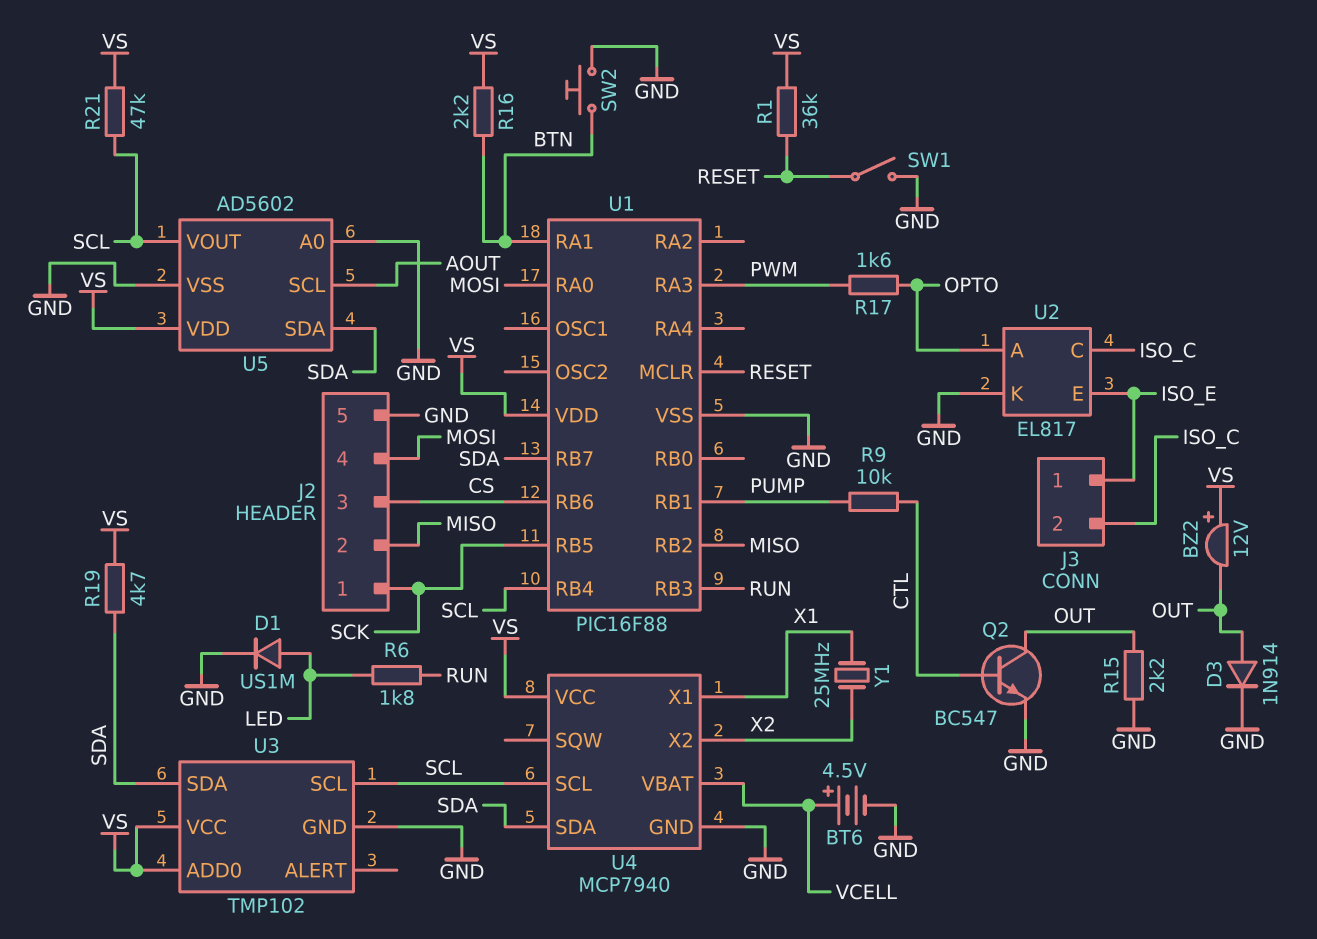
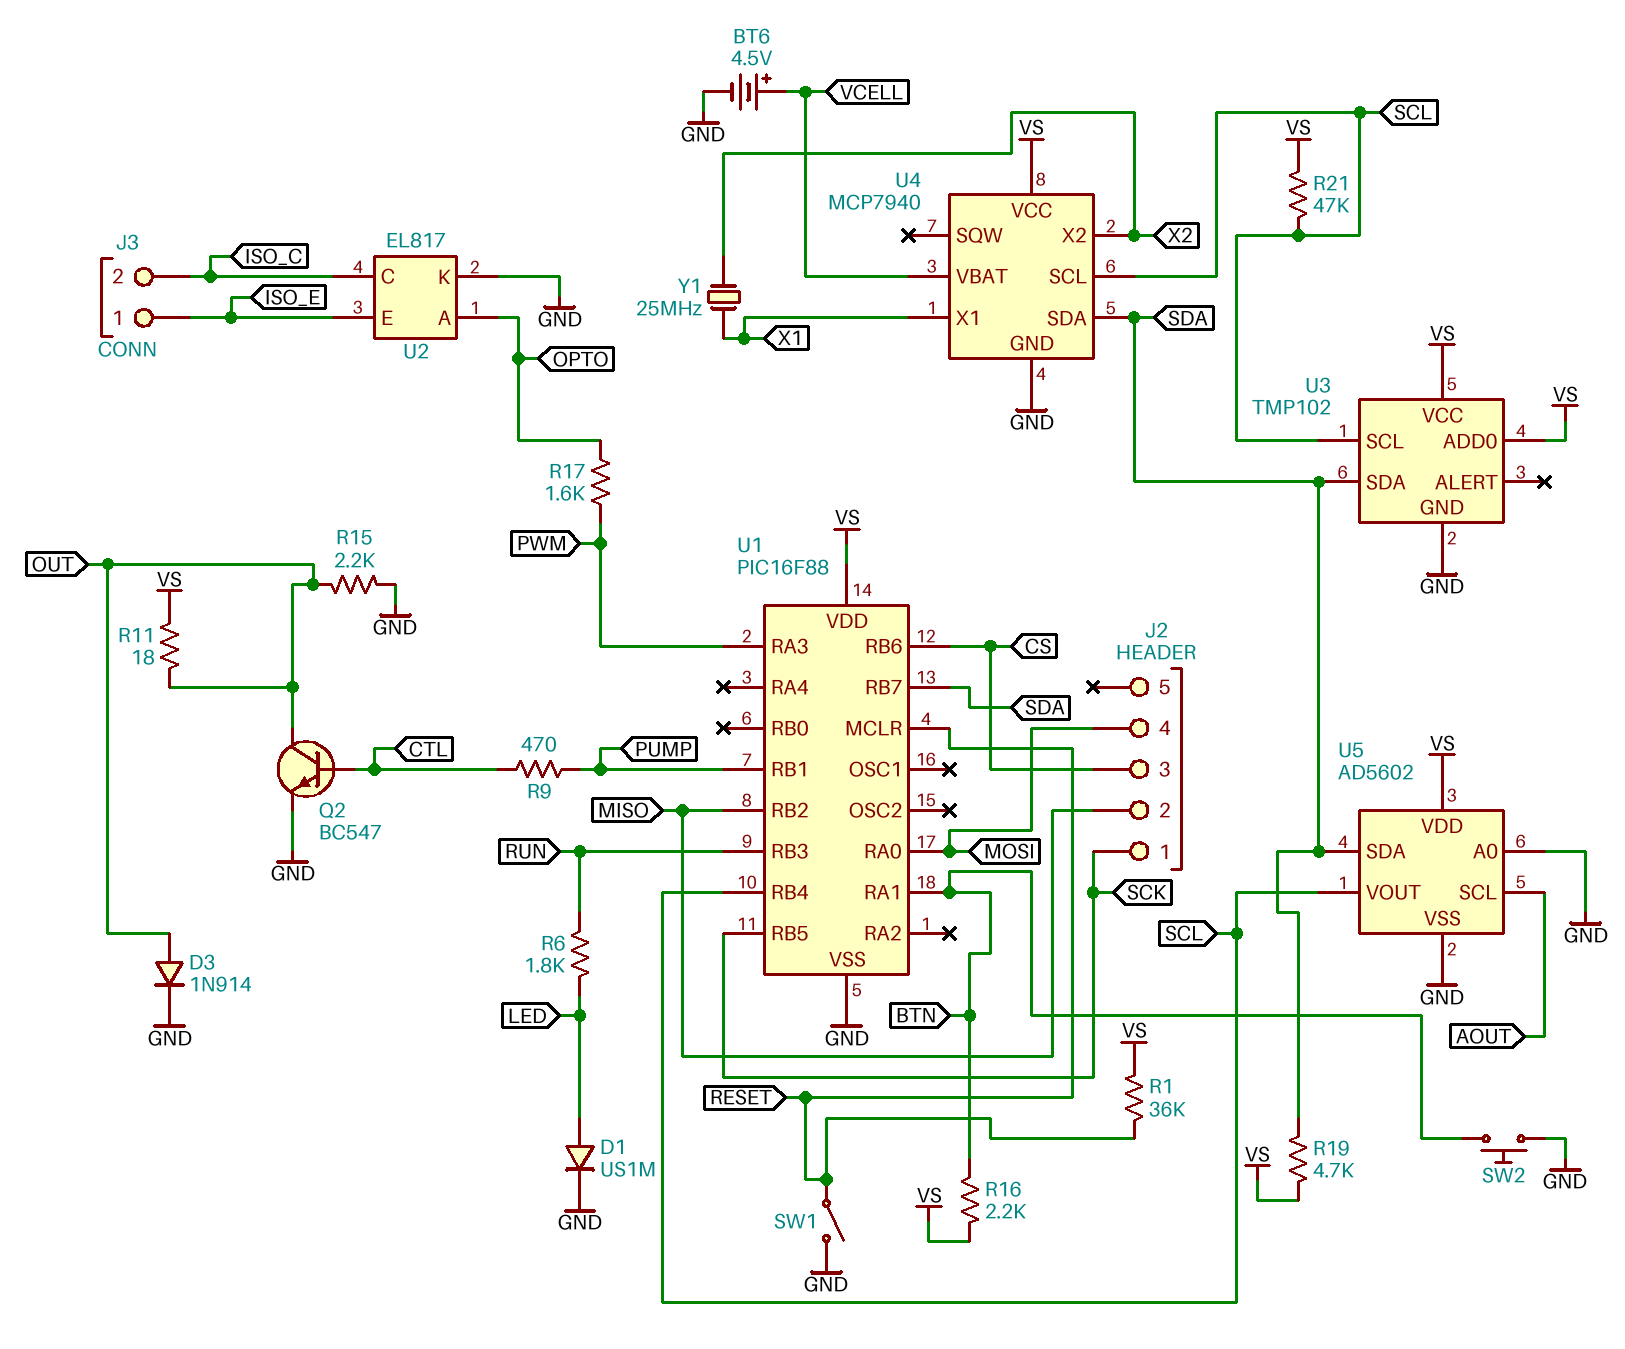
BZ2: buzzer 12V (plus VS, minus OUT) -> none
J2 pin 5: GND -> none
R9: 10k (CTL, PUMP) -> 470 (CTL, PUMP)
R11: none -> 18 (OUT, VS)

